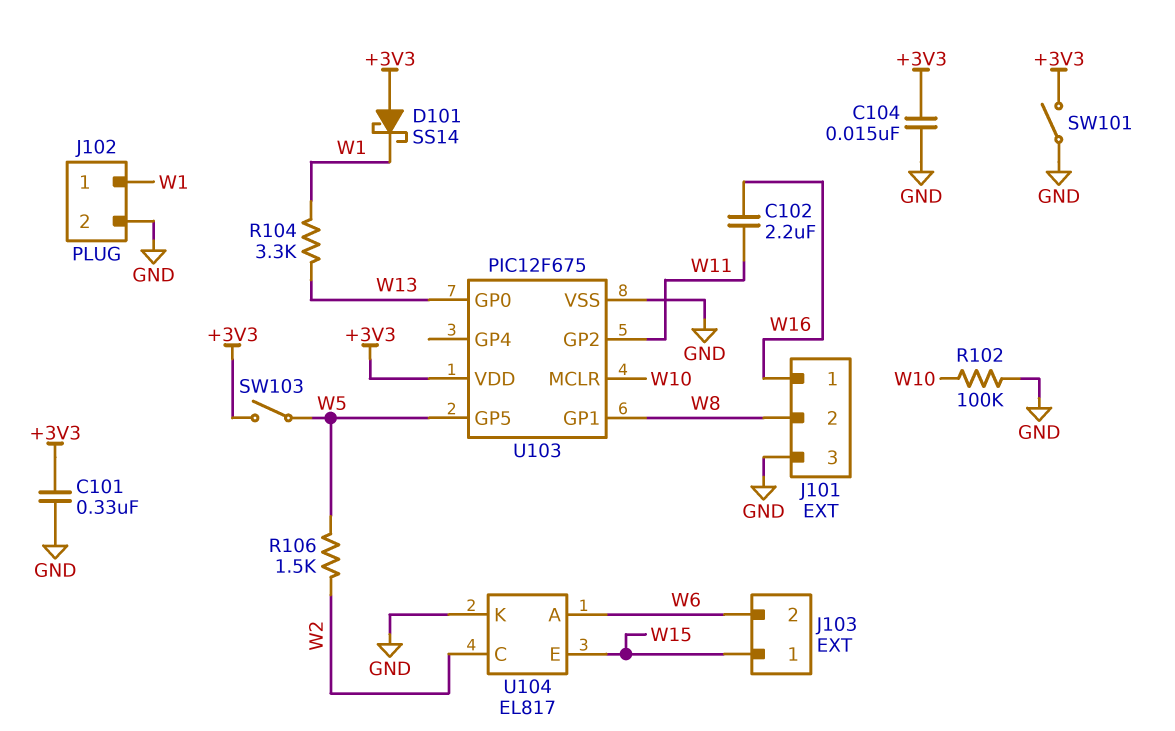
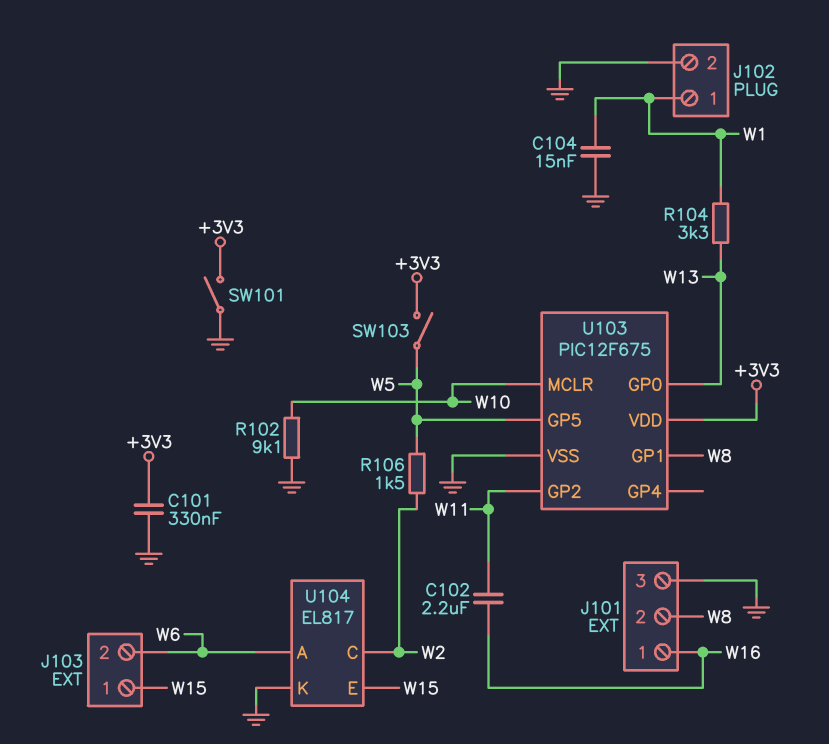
C104: 15nF (+3V3, GND) -> 15nF (GND, W1)
D101: schottky SS14 (A +3V3, K W1) -> none
R102: 100k (GND, W10) -> 9.1k (GND, W10)

